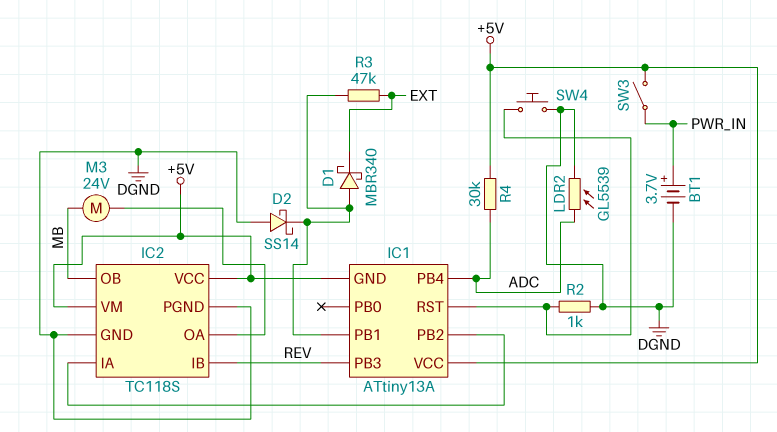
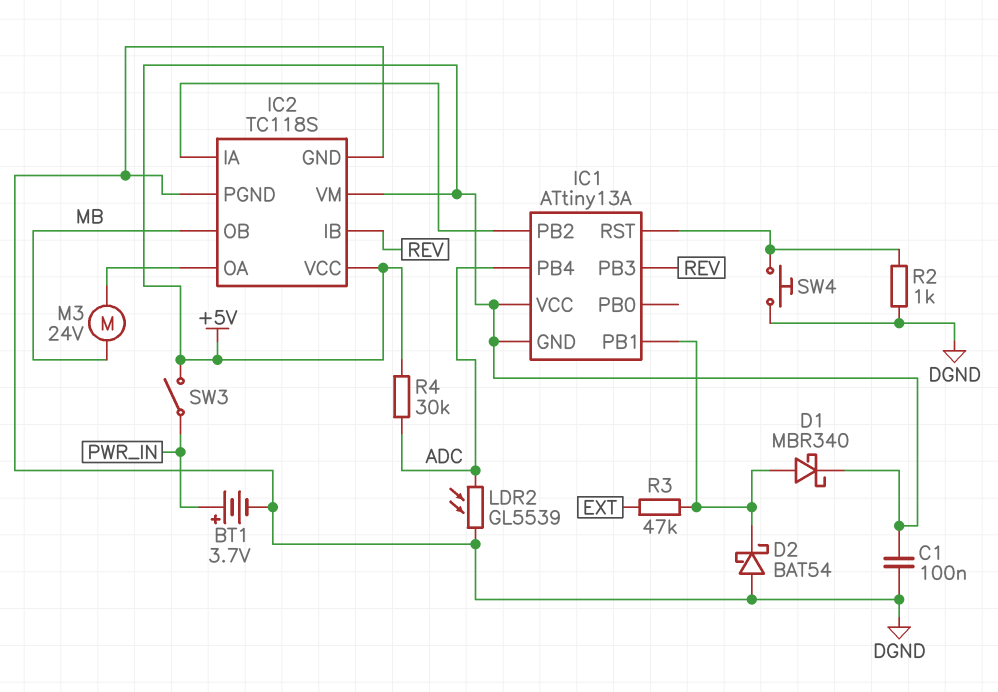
C1: none -> 100nF (+5V, DGND)
D1: schottky MBR340 (A IC1/PB1, K EXT) -> schottky MBR340 (A IC1/PB1, K +5V)
D2: schottky SS14 (A DGND, K IC1/PB1) -> schottky BAT54 (A DGND, K IC1/PB1)

